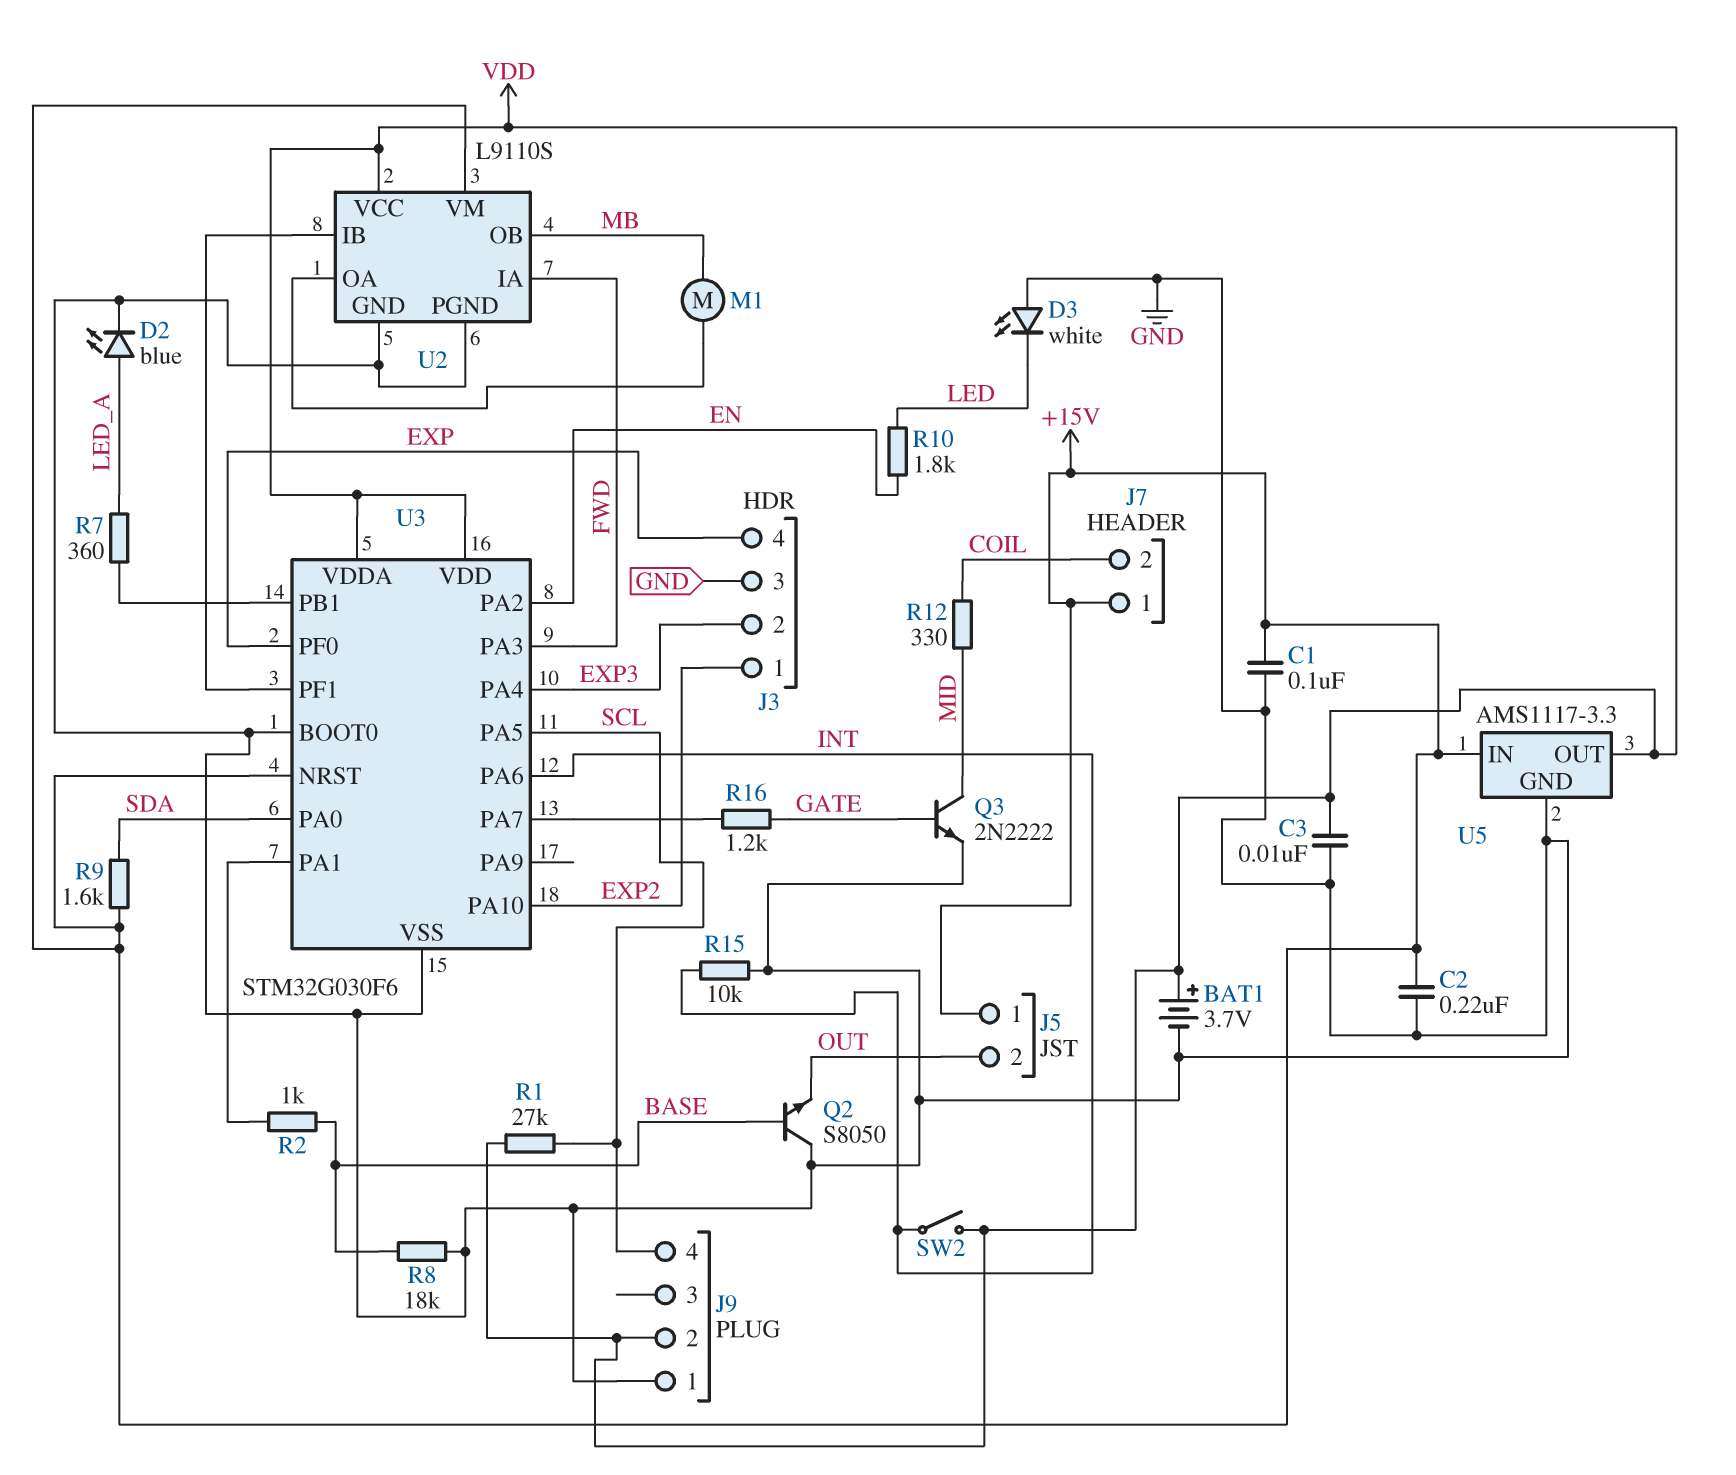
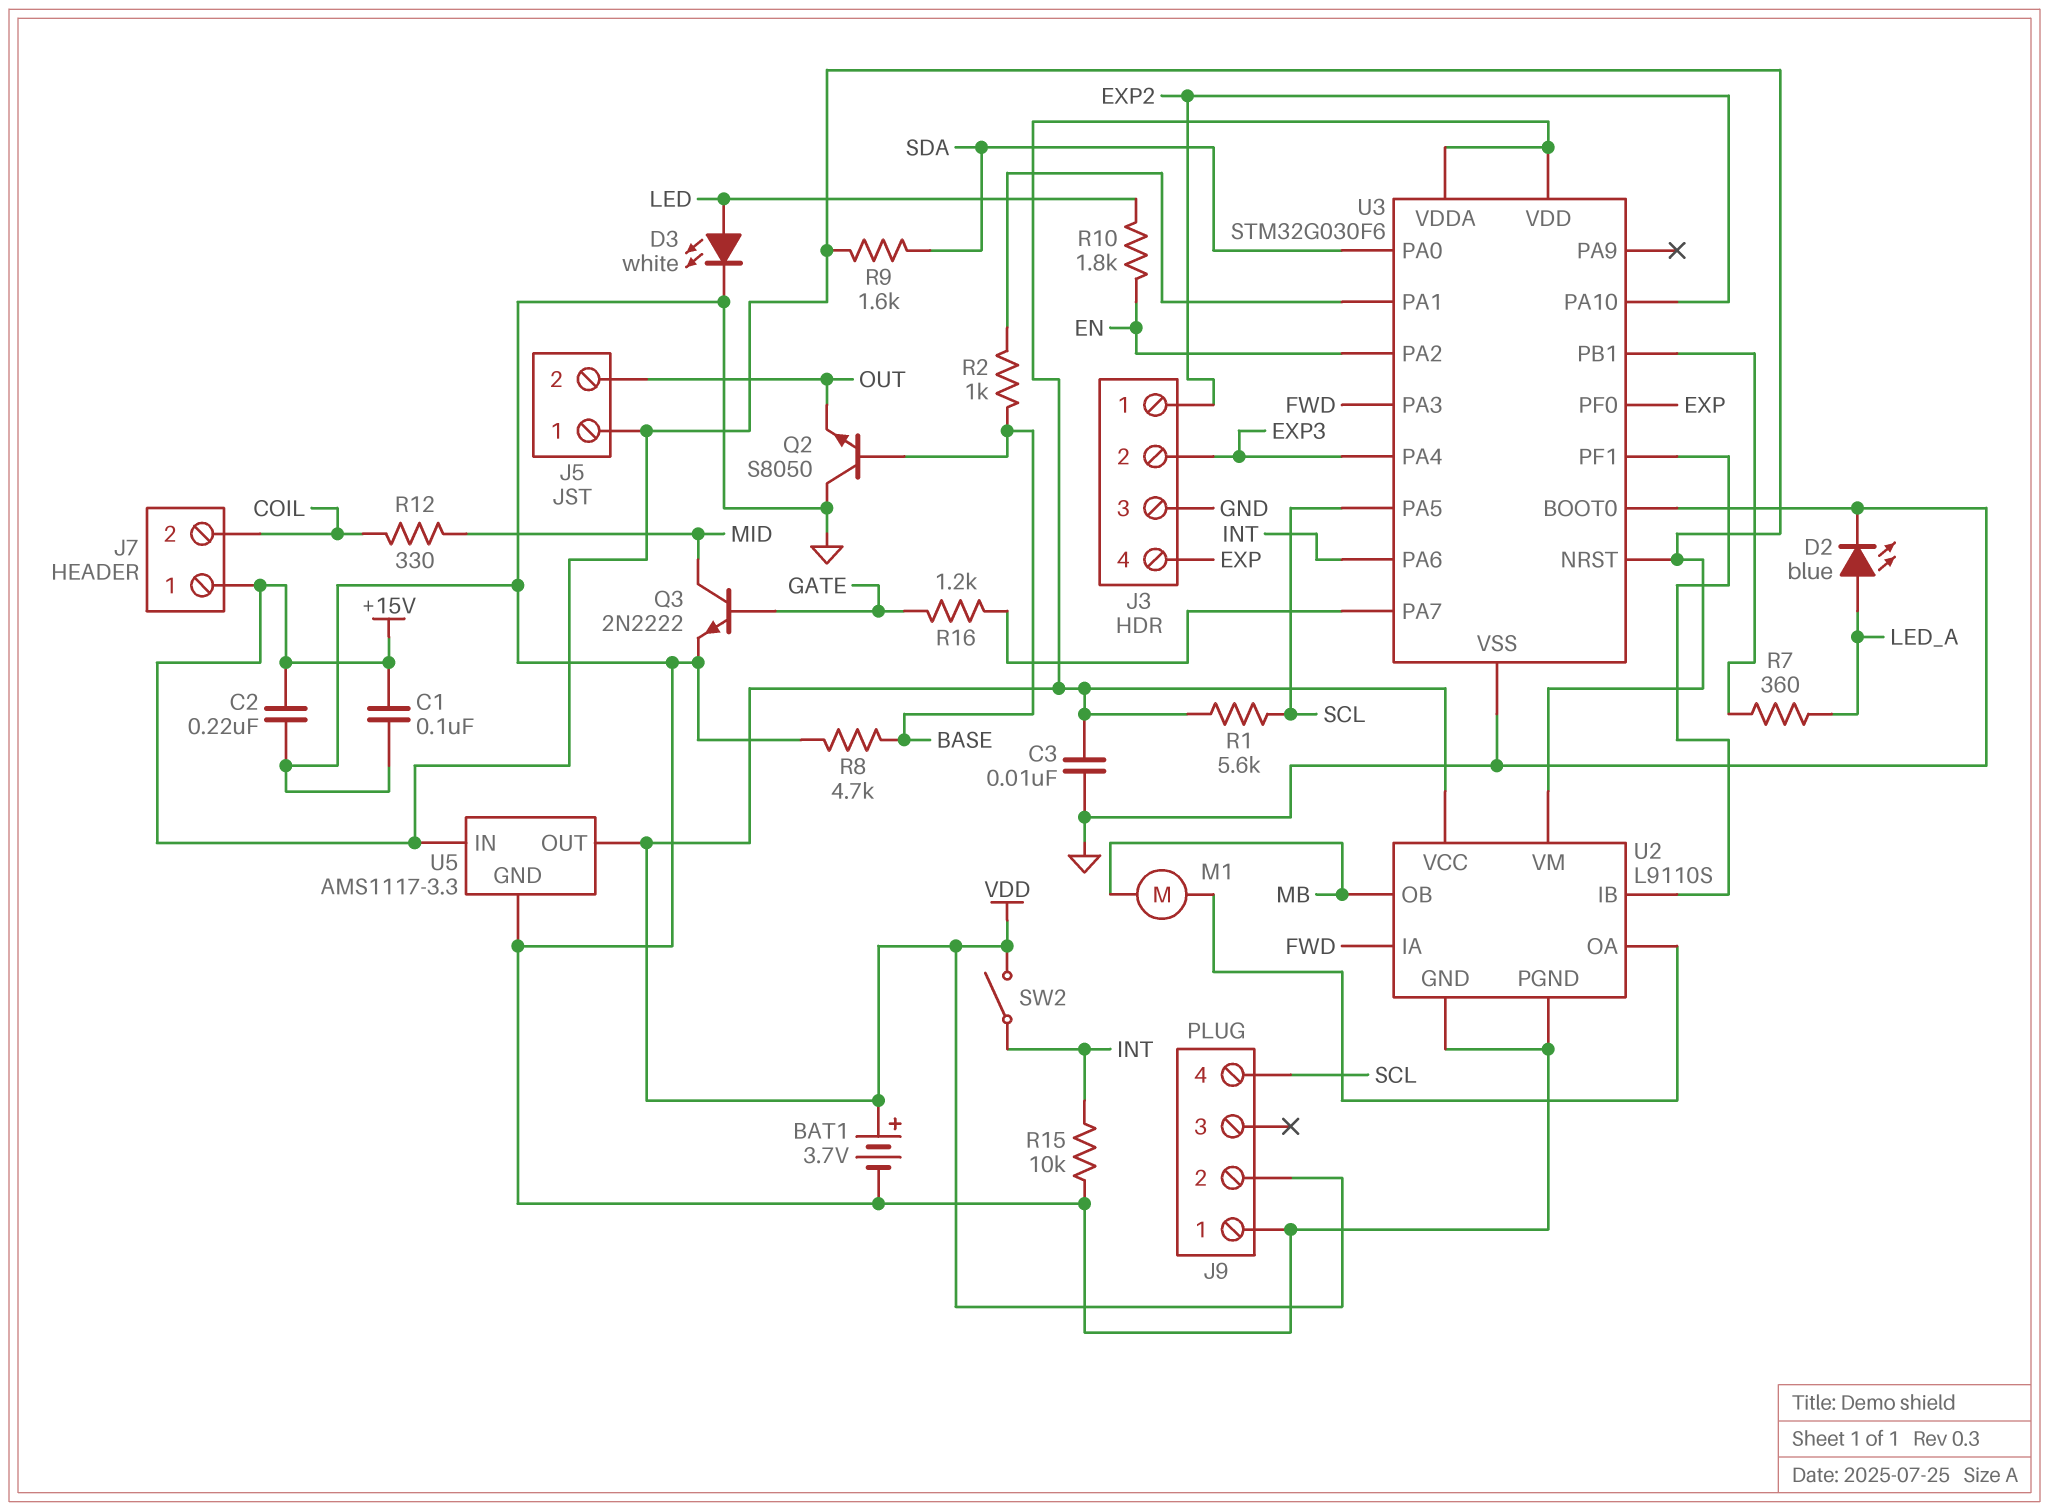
D3: LED white (A GND, K LED) -> LED white (A LED, K GND)
R1: 27k (SCL, VDD) -> 5.6k (SCL, VDD)
R8: 18k (BASE, GND) -> 4.7k (BASE, GND)

